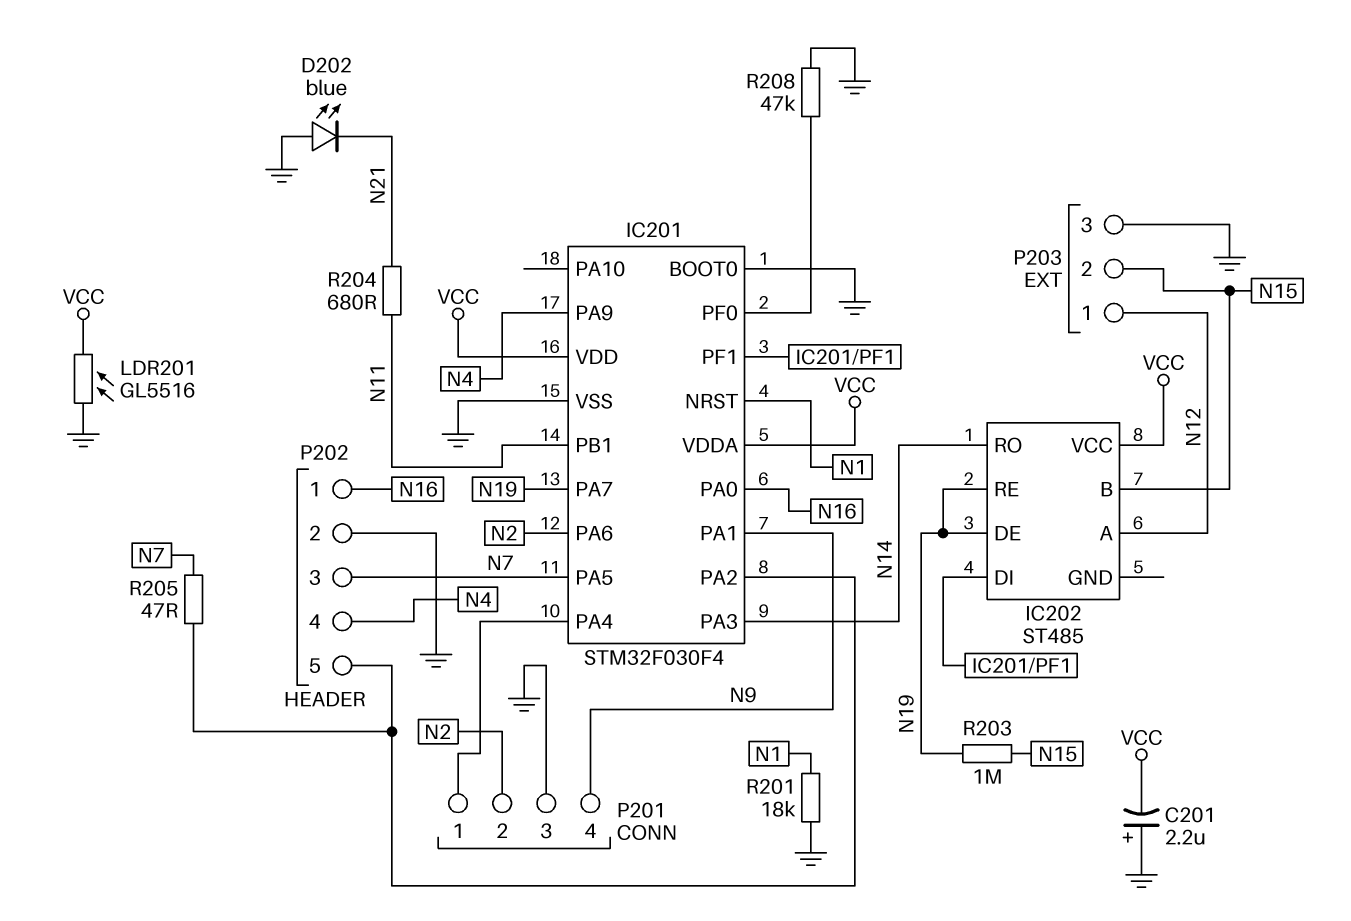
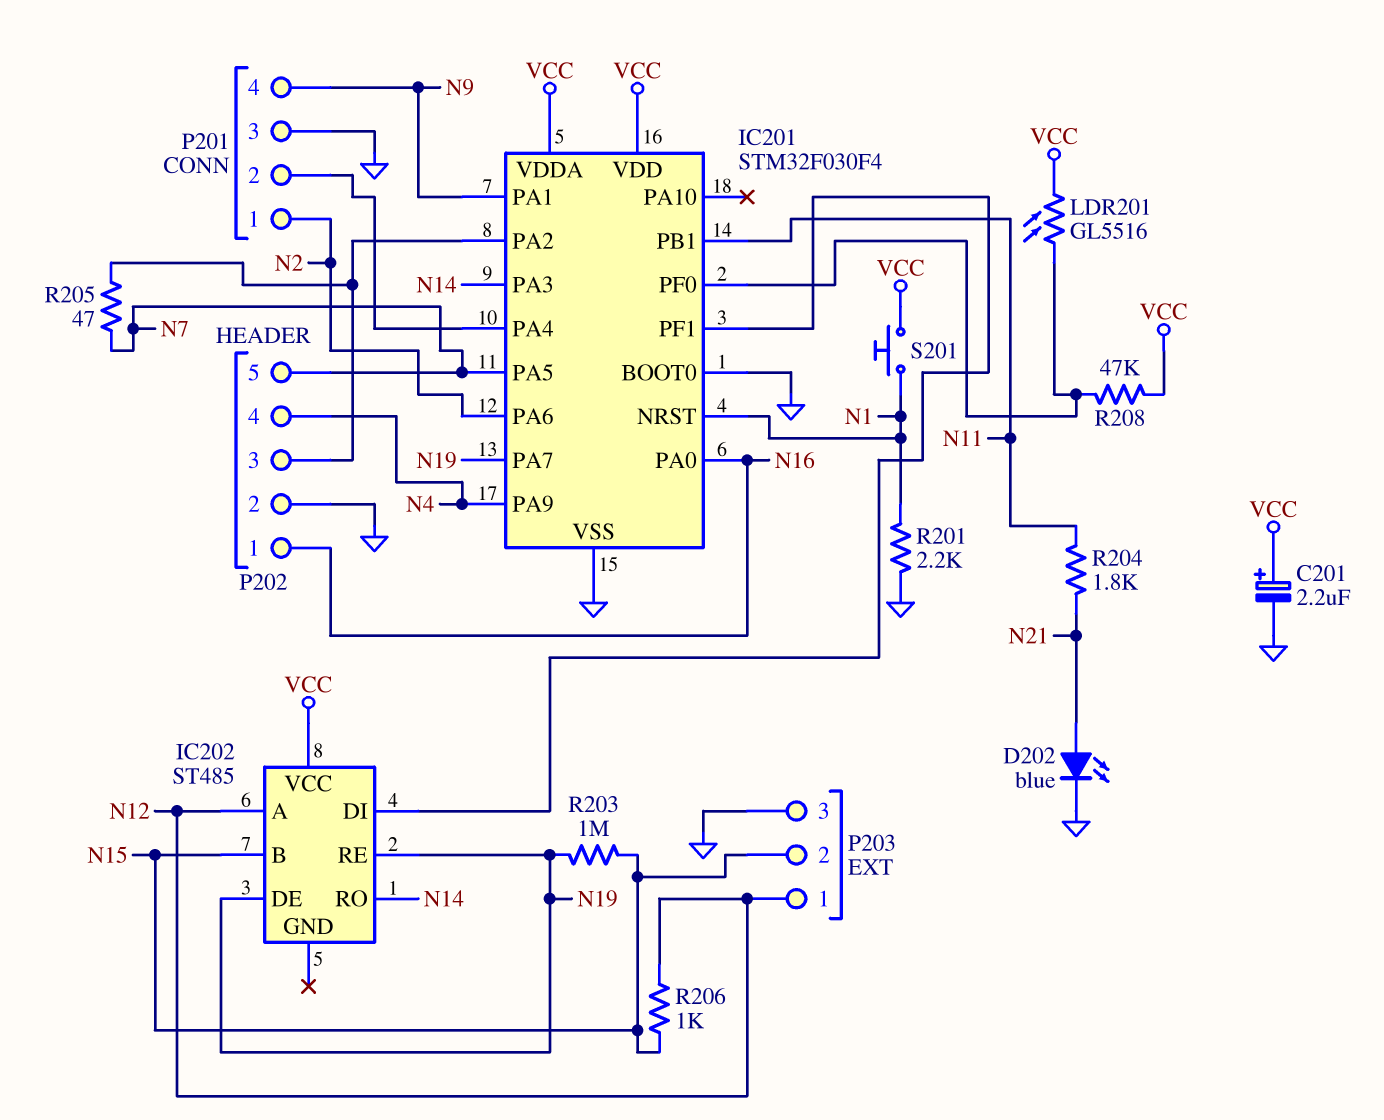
C201: 2.2uF (plus GND, minus VCC) -> 2.2uF (plus VCC, minus GND)
D202: LED blue (A GND, K N21) -> LED blue (A N21, K GND)
LDR201: GL5516 (GND, VCC) -> GL5516 (IC201/PF0, VCC)
P201 pin 1: IC201/PA4 -> N2
P201 pin 2: N2 -> IC201/PA4
P202 pin 3: N7 -> IC201/PA2
P202 pin 5: IC201/PA2 -> N7
R201: 18k (GND, N1) -> 2.2k (GND, N1)
R204: 680 (N11, N21) -> 1.8k (N11, N21)
R206: none -> 1k (N12, N15)
R208: 47k (GND, IC201/PF0) -> 47k (IC201/PF0, VCC)
S201: none -> button (N1, VCC)

